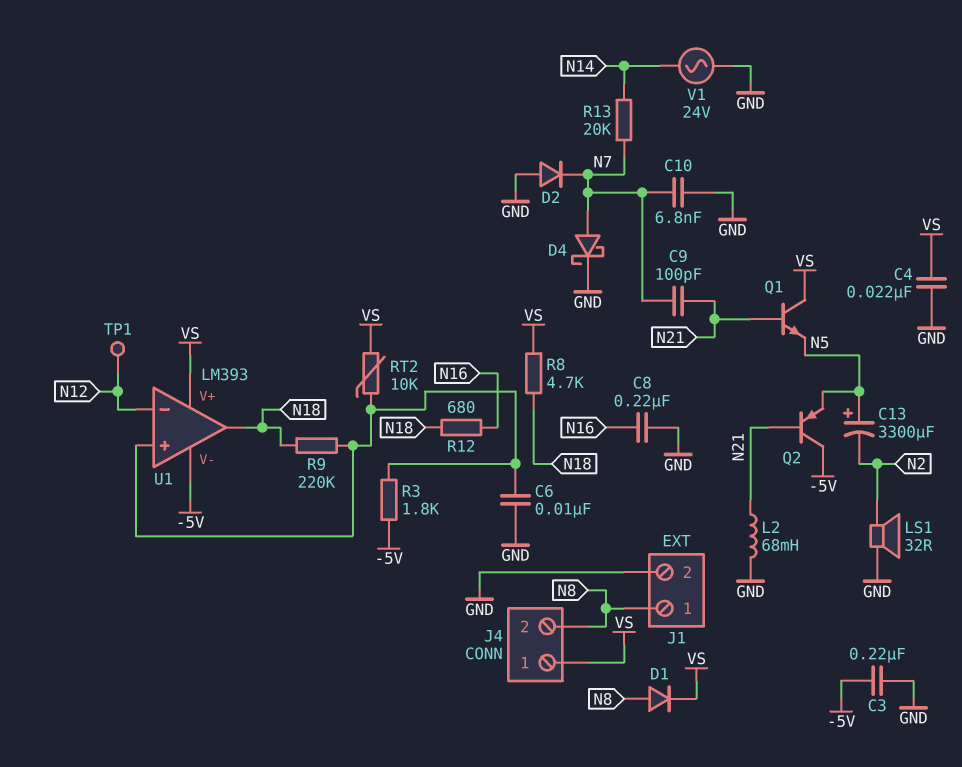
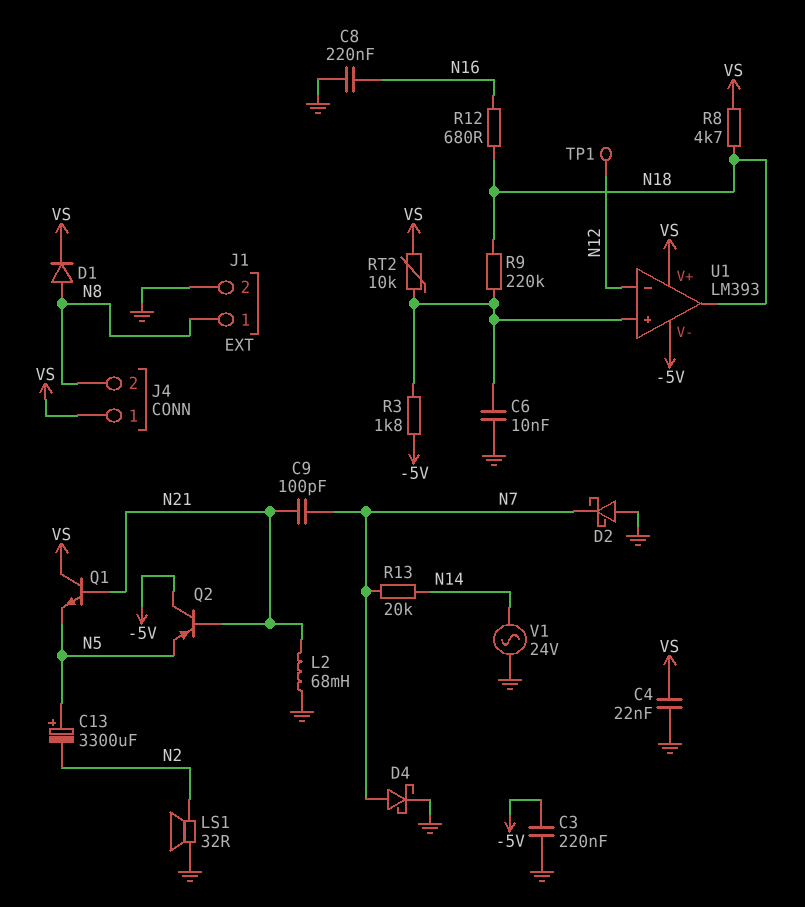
C10: 6.8nF (GND, N7) -> none
D2: diode (A GND, K N7) -> schottky (A GND, K N7)

